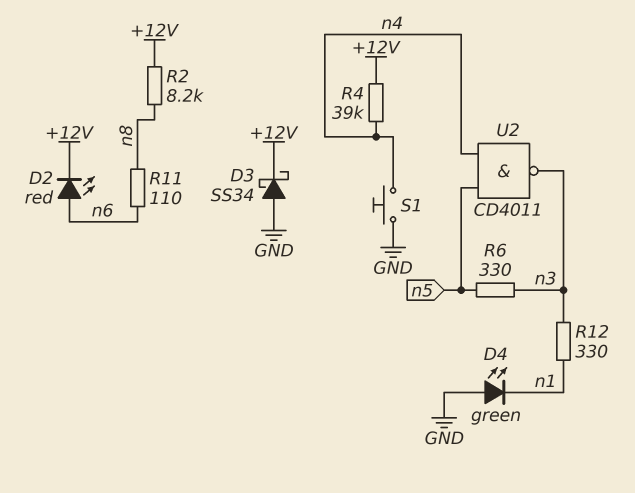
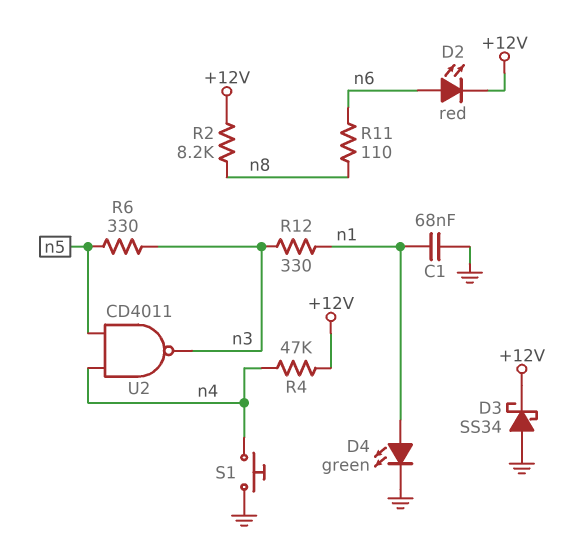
C1: none -> 68nF (GND, n1)
D4: LED green (A GND, K n1) -> LED green (A n1, K GND)
R4: 39k (+12V, n4) -> 47k (+12V, n4)

